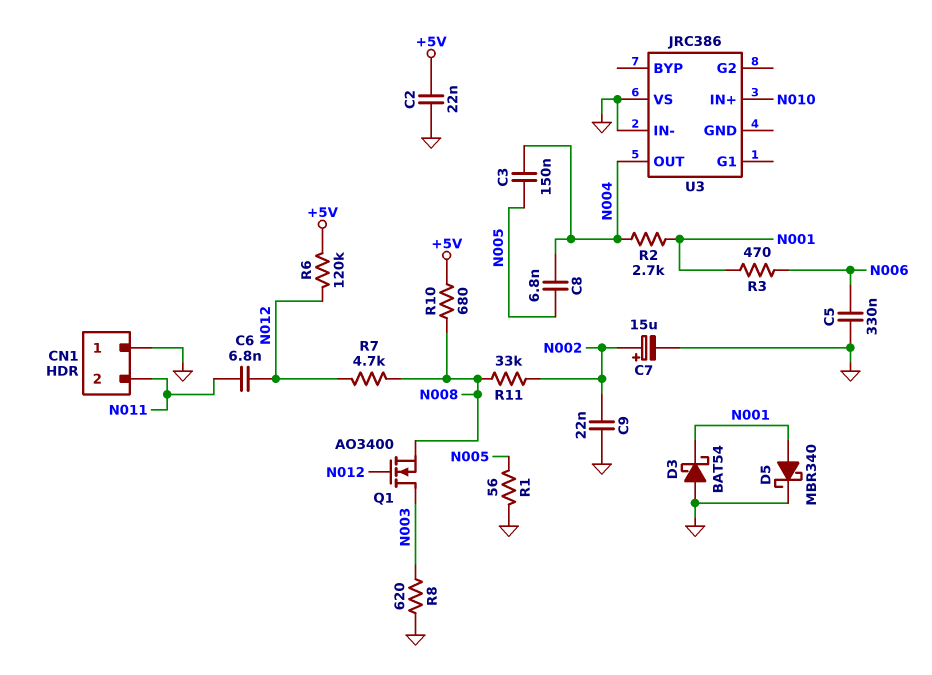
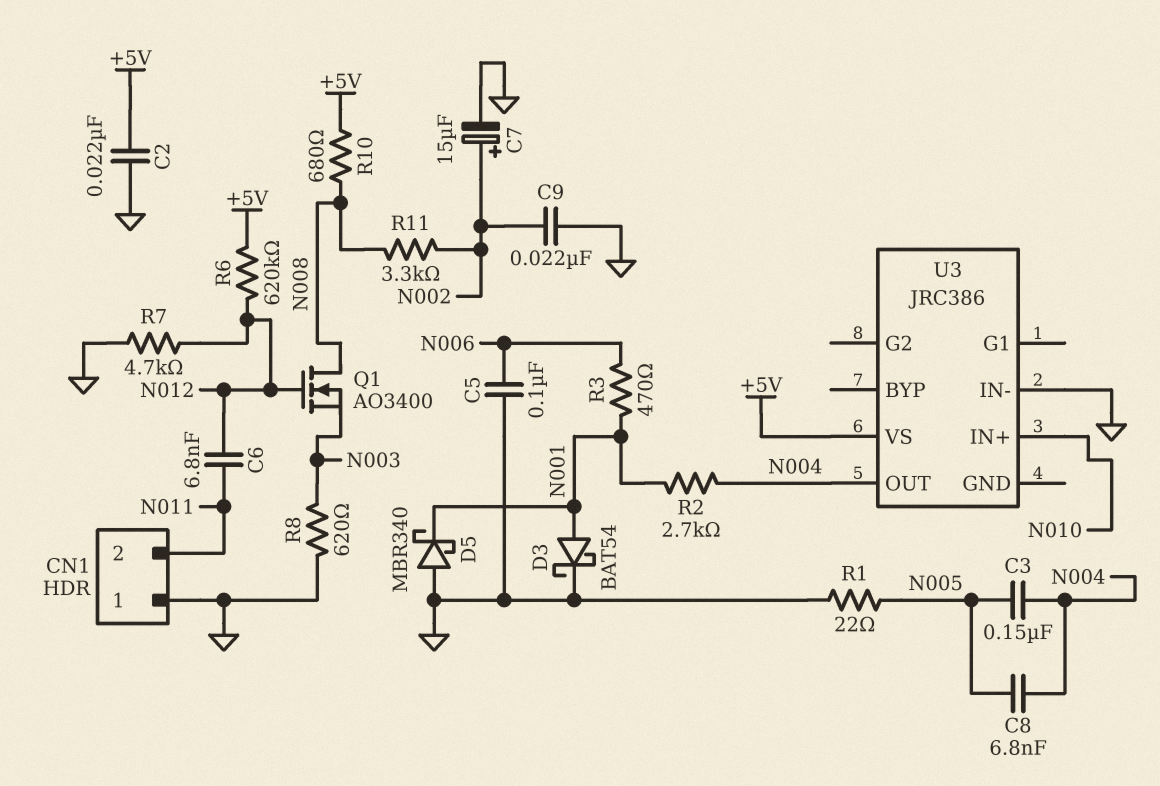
C5: 330nF (GND, N006) -> 100nF (GND, N006)
D3: schottky BAT54 (A GND, K N001) -> schottky BAT54 (A N001, K GND)
D5: schottky MBR340 (A N001, K GND) -> schottky MBR340 (A GND, K N001)
Q1: NMOS AO3400 (G N012, D N003, S N008) -> NMOS AO3400 (G N012, D N008, S N003)
R1: 56 (GND, N005) -> 22 (GND, N005)
R6: 120k (+5V, N012) -> 620k (+5V, N012)
R7: 4.7k (N008, N012) -> 4.7k (GND, N012)
R11: 33k (N002, N008) -> 3.3k (N002, N008)
U3 pin VS: GND -> +5V

